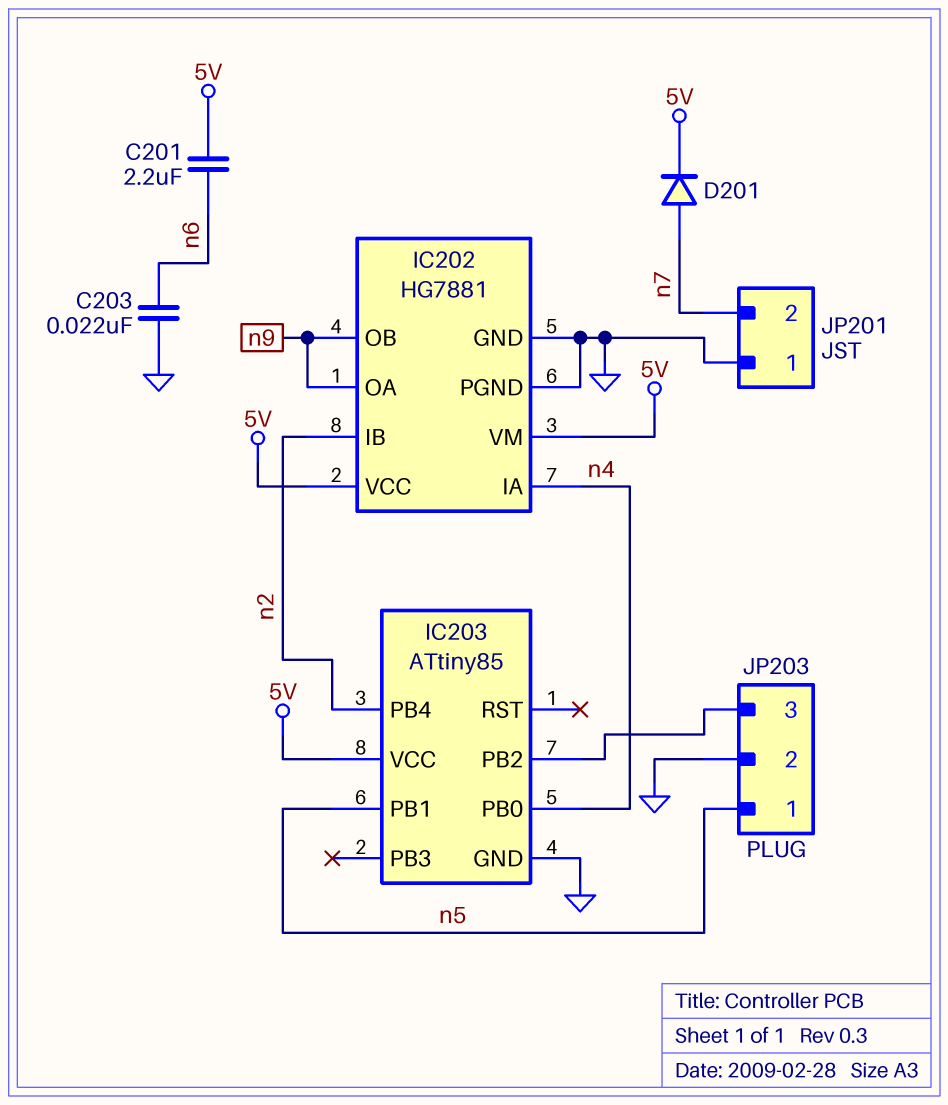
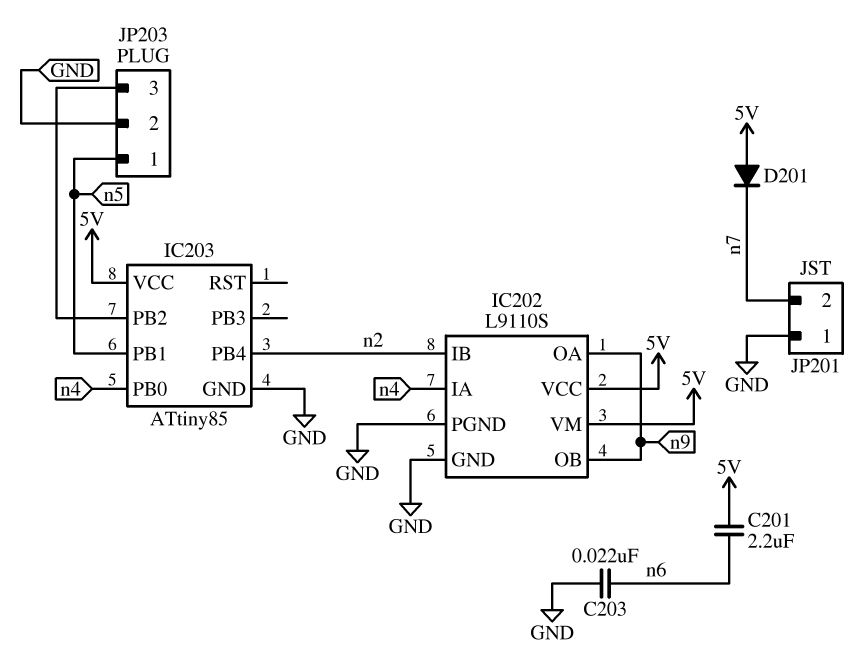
D201: diode (A n7, K 5V) -> diode (A 5V, K n7)
IC202: HG7881 -> L9110S

